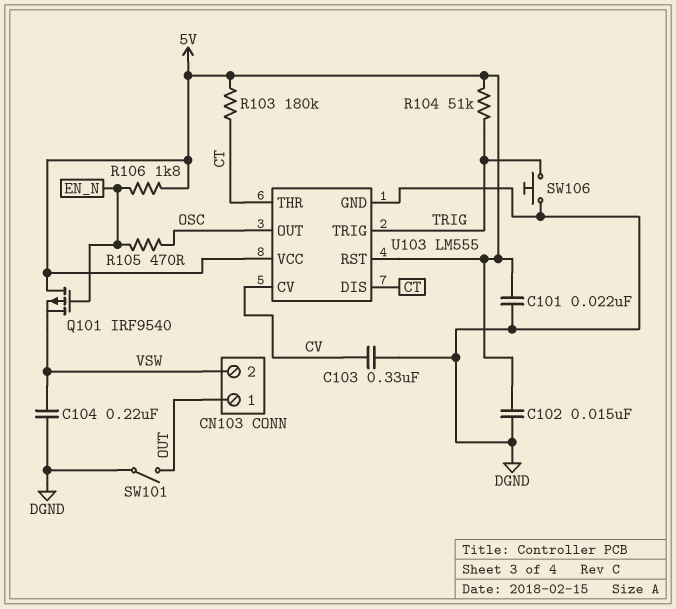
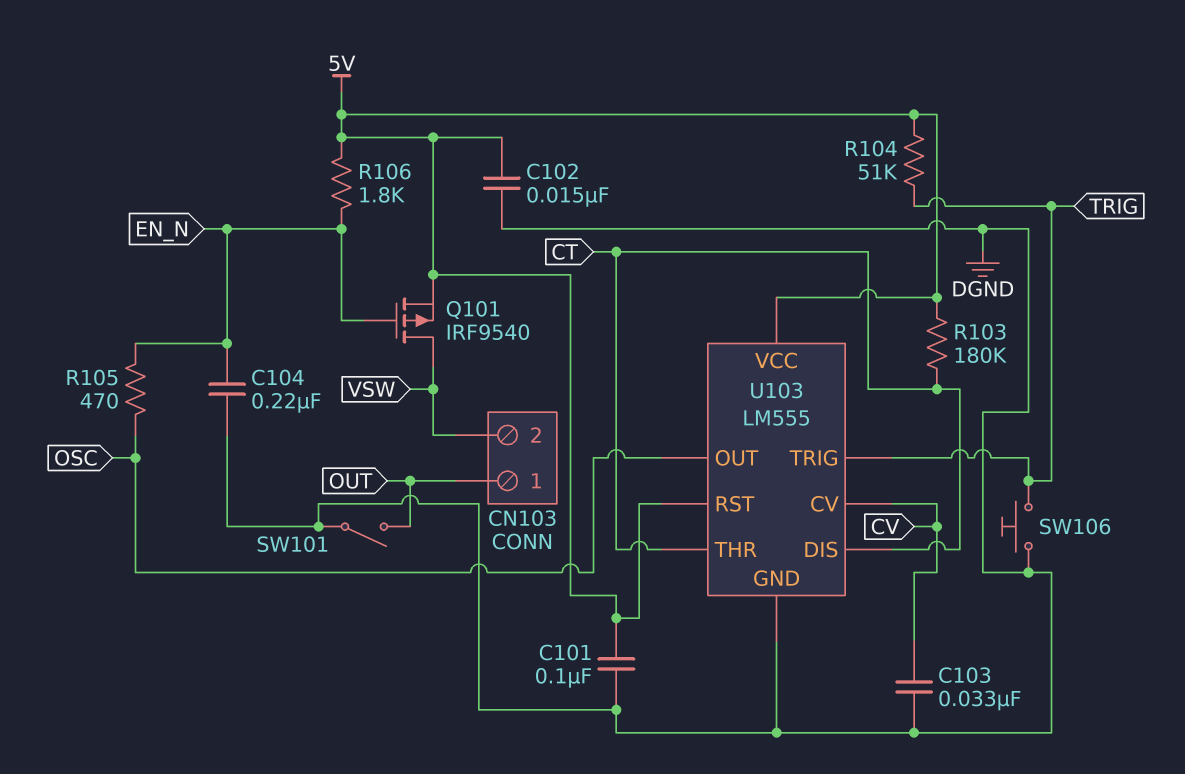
C101: 22nF (5V, DGND) -> 100nF (5V, DGND)
C103: 330nF (CV, DGND) -> 33nF (CV, DGND)
C104: 220nF (DGND, VSW) -> 220nF (DGND, EN_N)
Q101: PMOS IRF9540 (G EN_N, D 5V, S VSW) -> PMOS IRF9540 (G EN_N, D VSW, S 5V)

